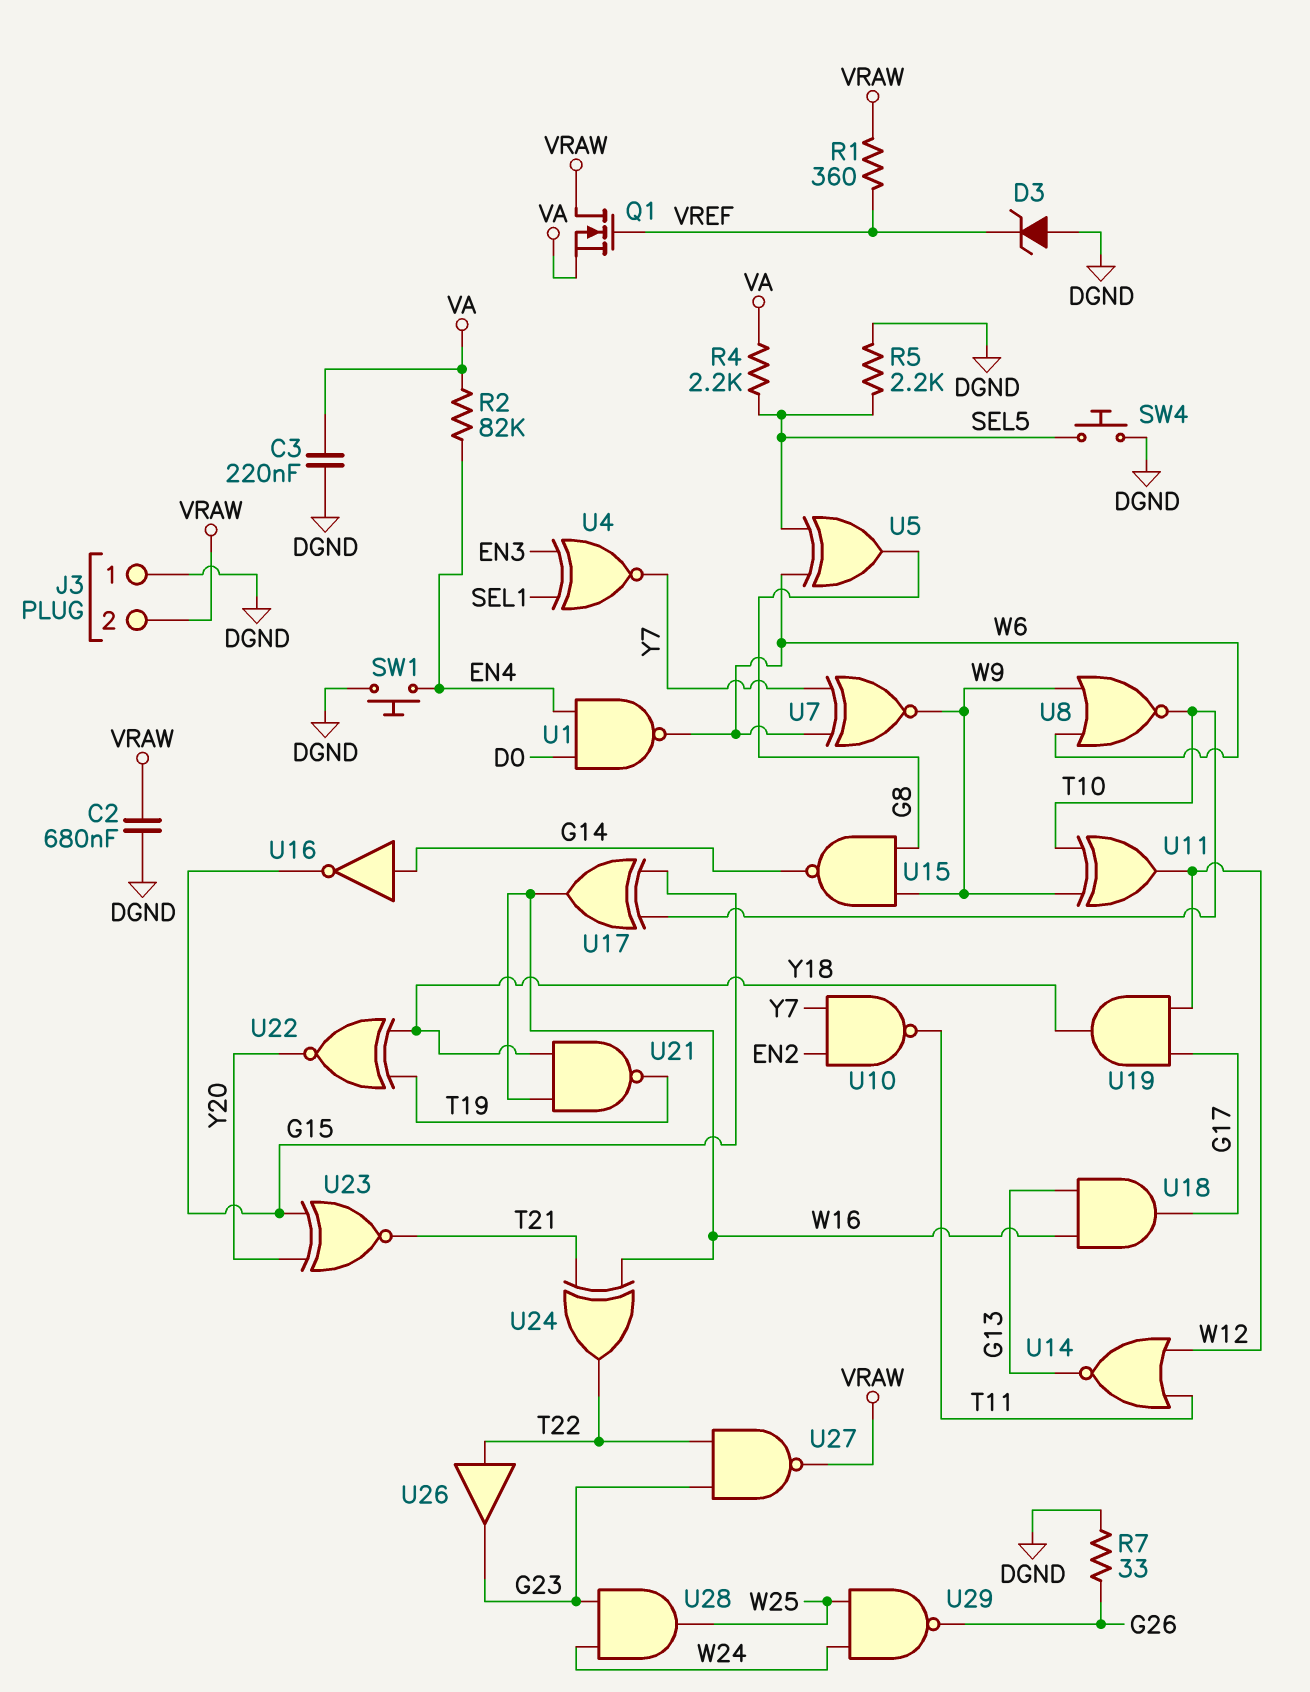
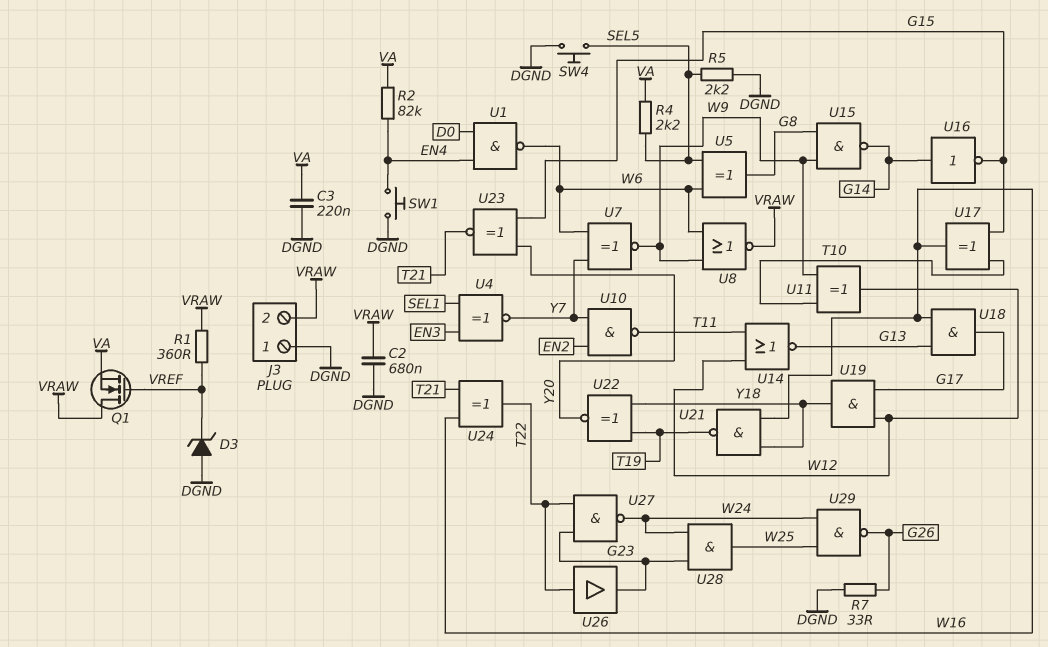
U8: NOR (in W6, in W9, out T10) -> NOR (in W6, in W9, out VRAW)
U27: NAND (in G23, in T22, out VRAW) -> NAND (in G23, in T22, out W24)

